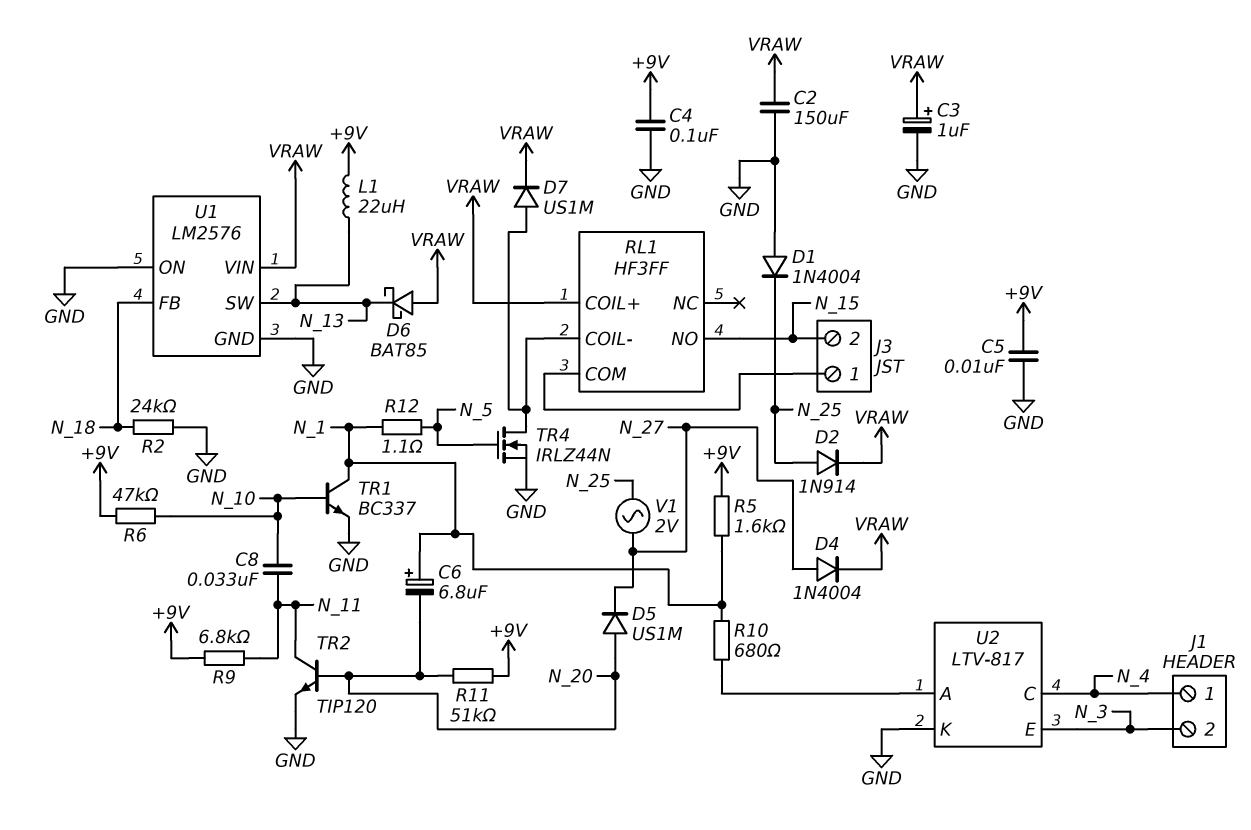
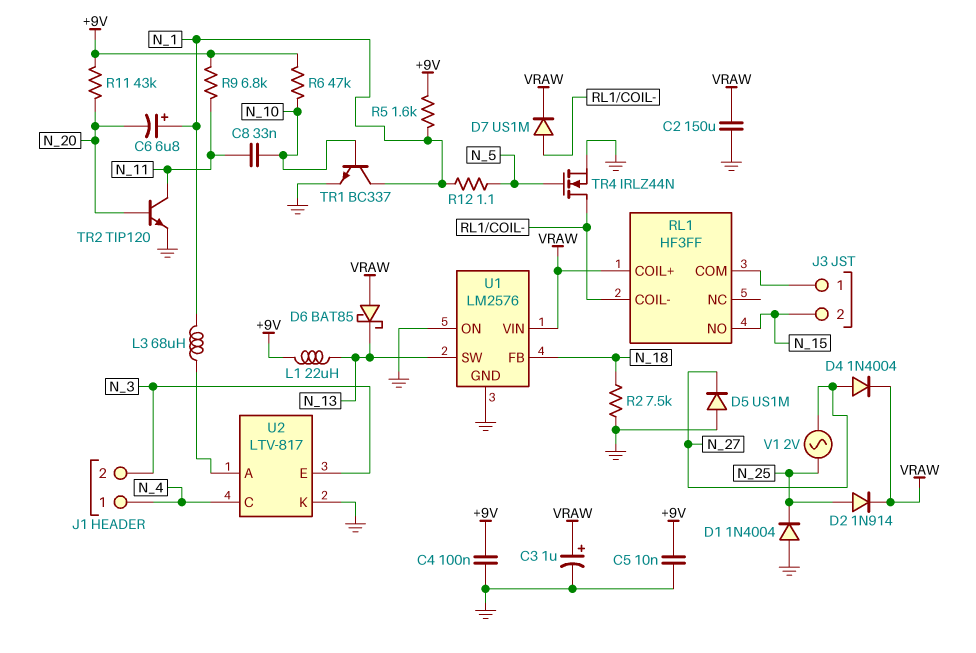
D5: diode US1M (A N_20, K N_27) -> diode US1M (A GND, K N_27)
L3: none -> 68uH (N_1, U2/A)
R2: 24k (GND, N_18) -> 7.5k (GND, N_18)
R10: 680 (N_1, U2/A) -> none
R11: 51k (+9V, N_20) -> 43k (+9V, N_20)

